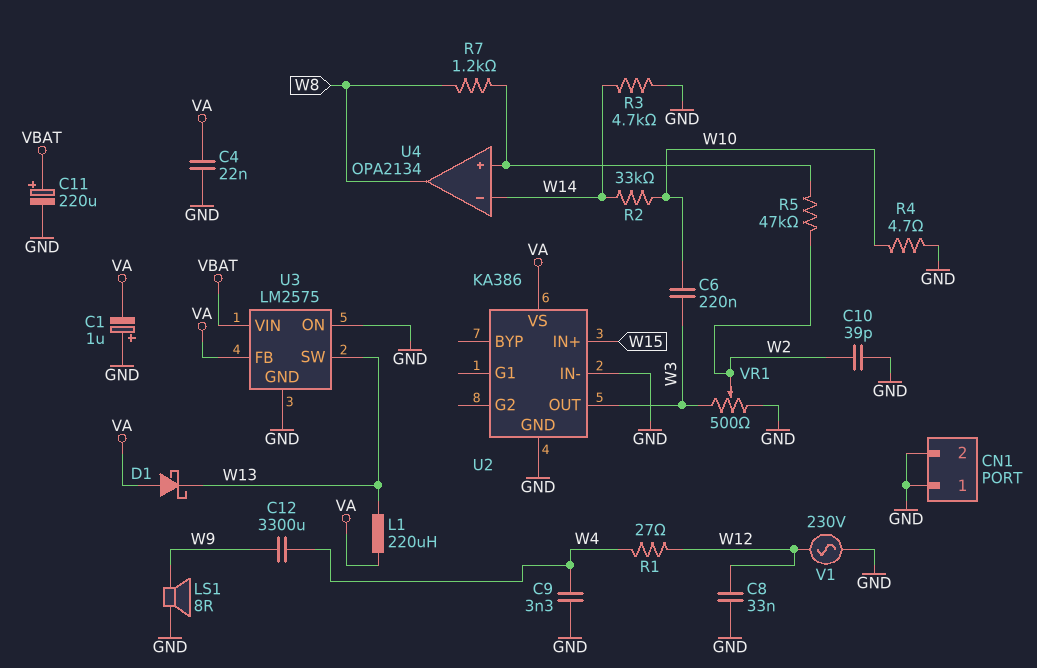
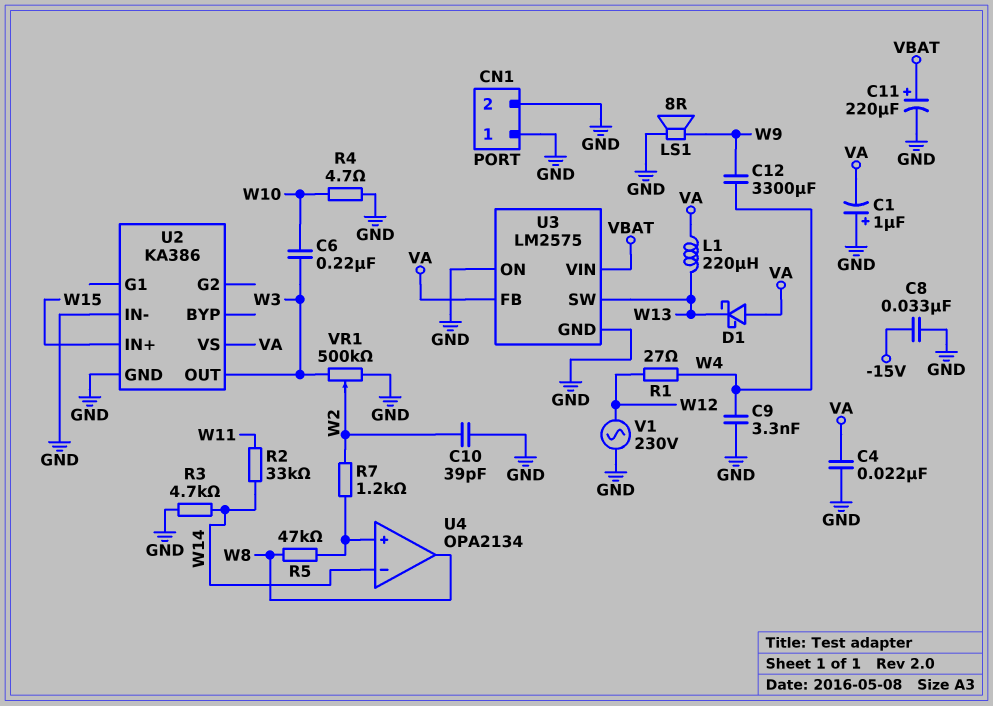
C8: 33nF (GND, W12) -> 33nF (-15V, GND)
R2: 33k (W10, W14) -> 33k (W11, W14)
R5: 47k (U4/in+, W2) -> 47k (U4/in+, W8)
R7: 1.2k (U4/in+, W8) -> 1.2k (U4/in+, W2)
VR1: 500 (GND, W3, wiper W2) -> 500k (GND, W3, wiper W2)

